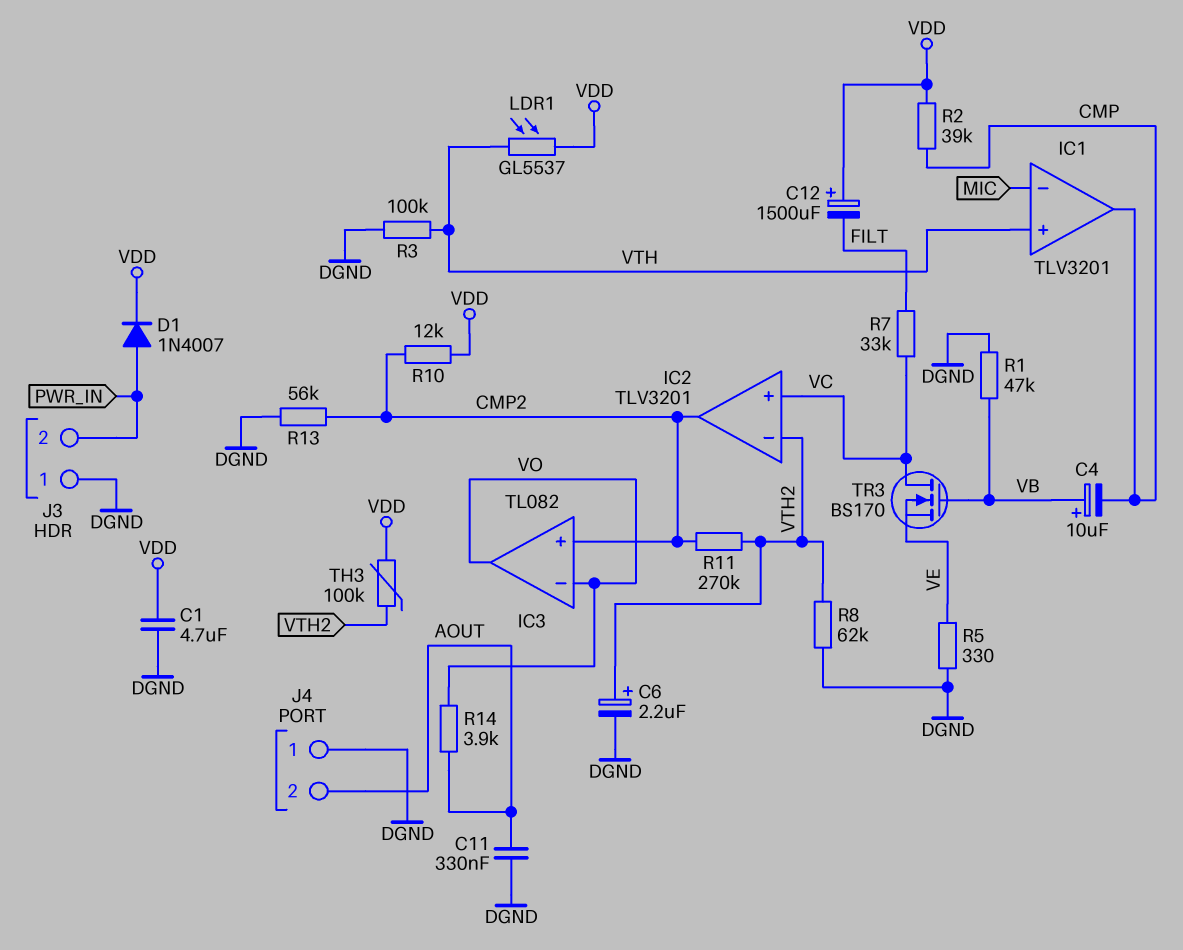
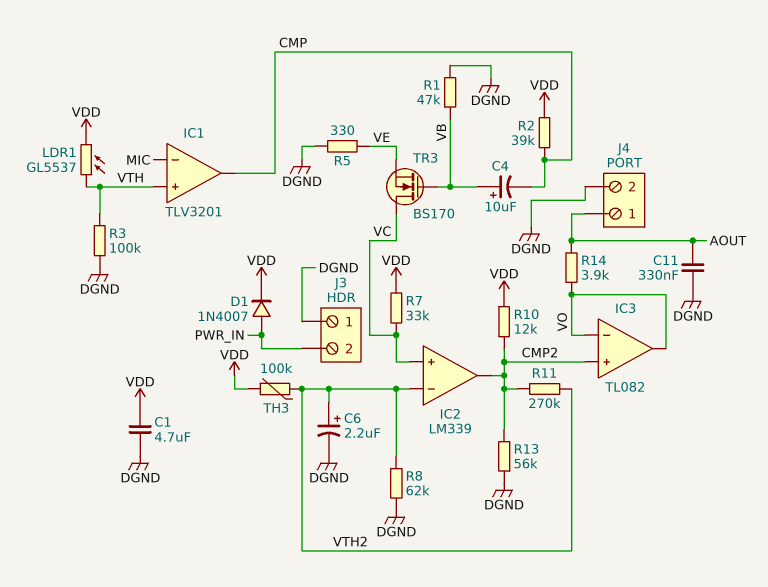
C12: 1500uF (plus VDD, minus FILT) -> none
IC2: TLV3201 -> LM339
J4 pin 1: DGND -> AOUT
J4 pin 2: AOUT -> DGND
R7: 33k (FILT, VC) -> 33k (VC, VDD)

